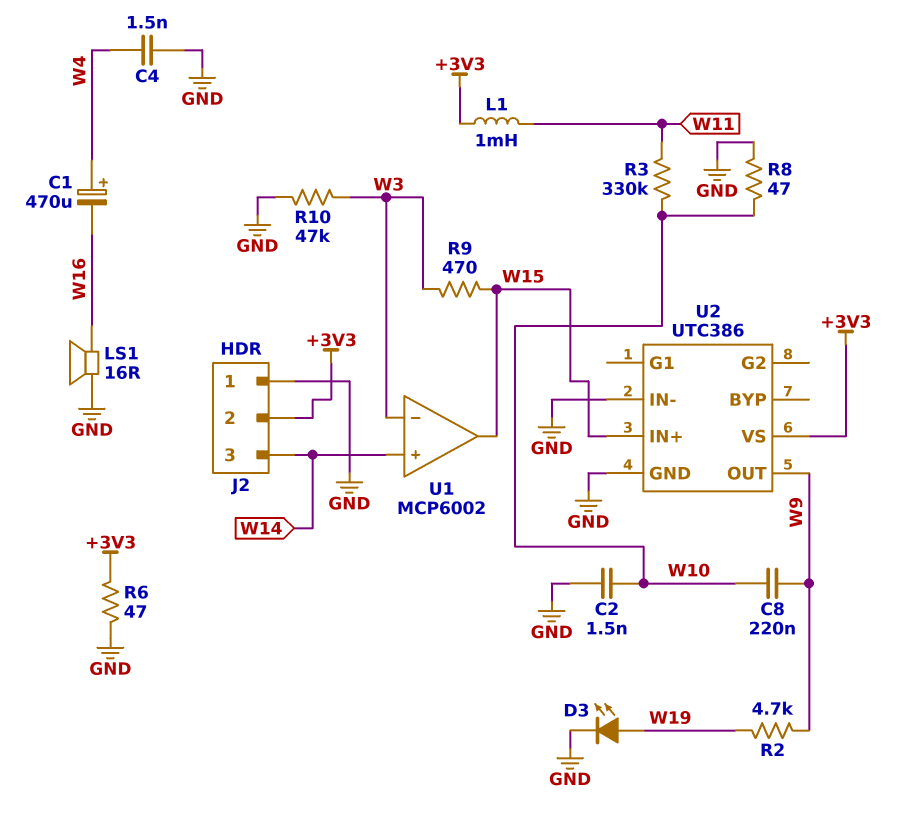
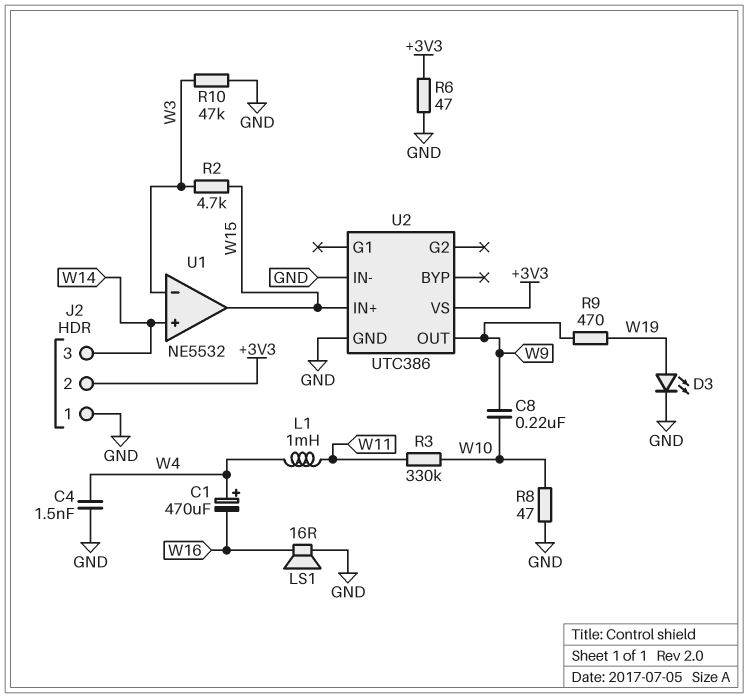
C2: 1.5nF (GND, W10) -> none
L1: 1mH (+3V3, W11) -> 1mH (W4, W11)
R2: 4.7k (W9, W19) -> 4.7k (W3, W15)
R9: 470 (W3, W15) -> 470 (W9, W19)
U1: MCP6002 -> NE5532

